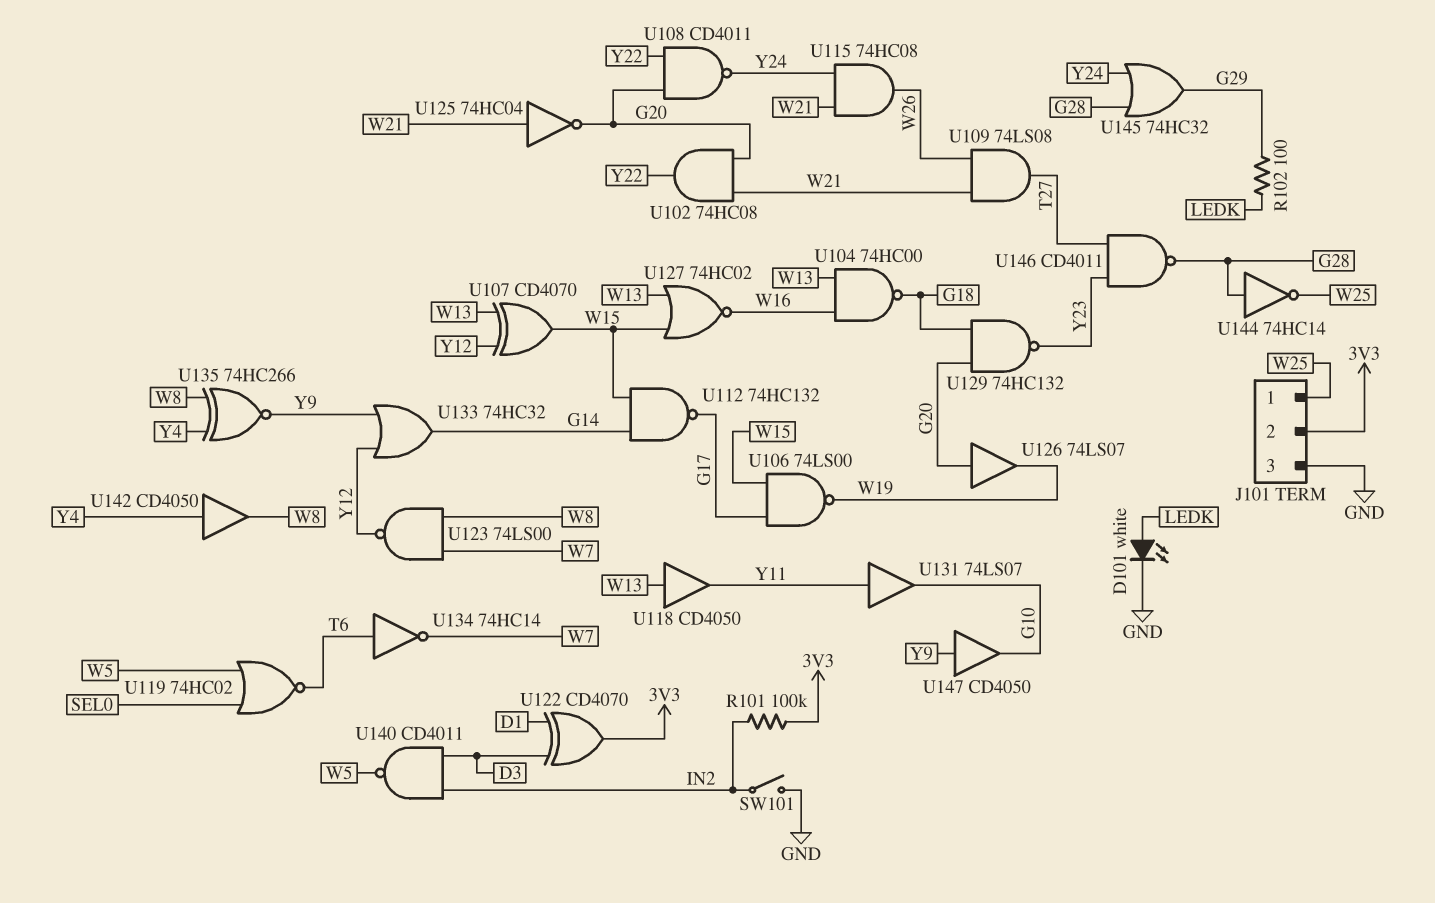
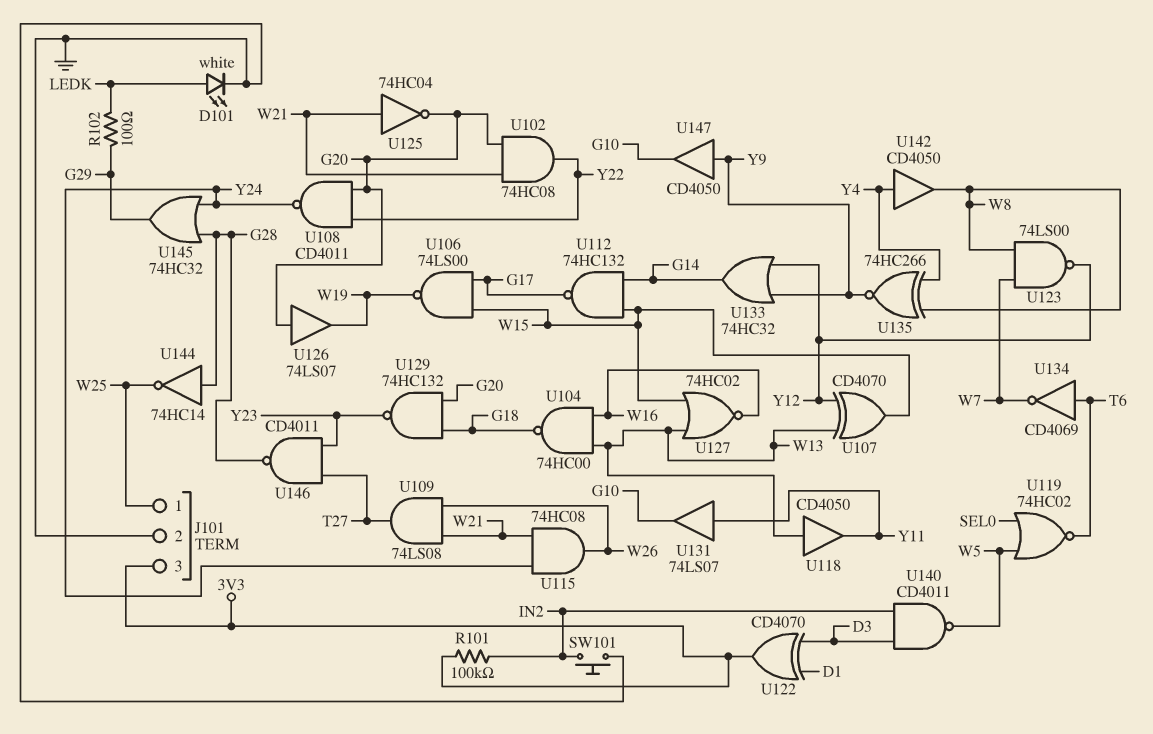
J101 pin 2: 3V3 -> GND
J101 pin 3: GND -> 3V3
SW101: switch (GND, IN2) -> button (GND, IN2)
U134: NOT 74HC14 (in T6, out W7) -> NOT CD4069 (in T6, out W7)

